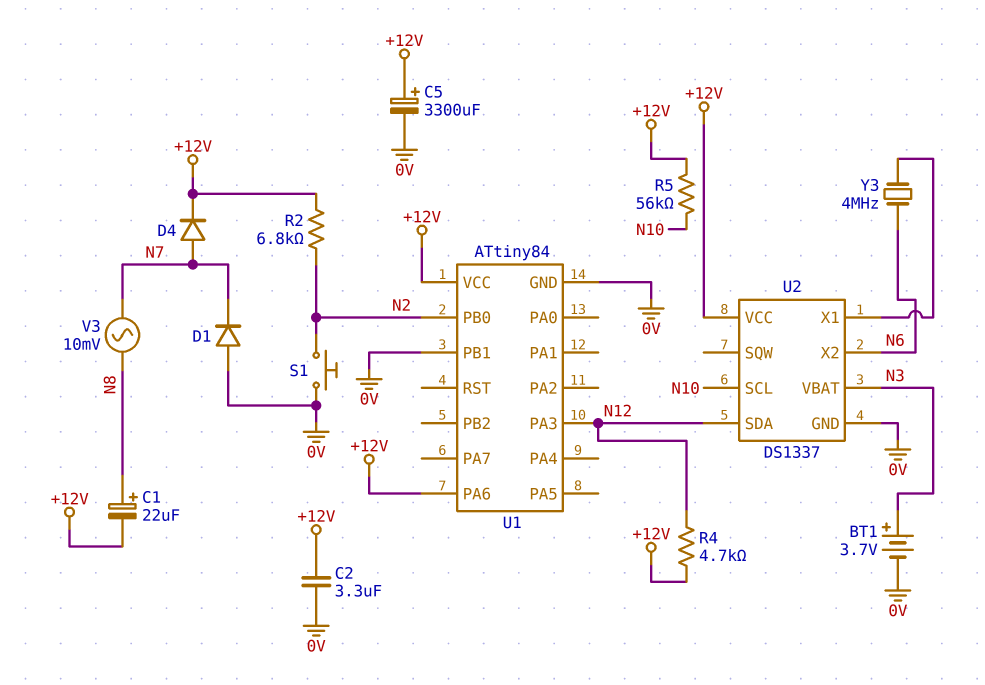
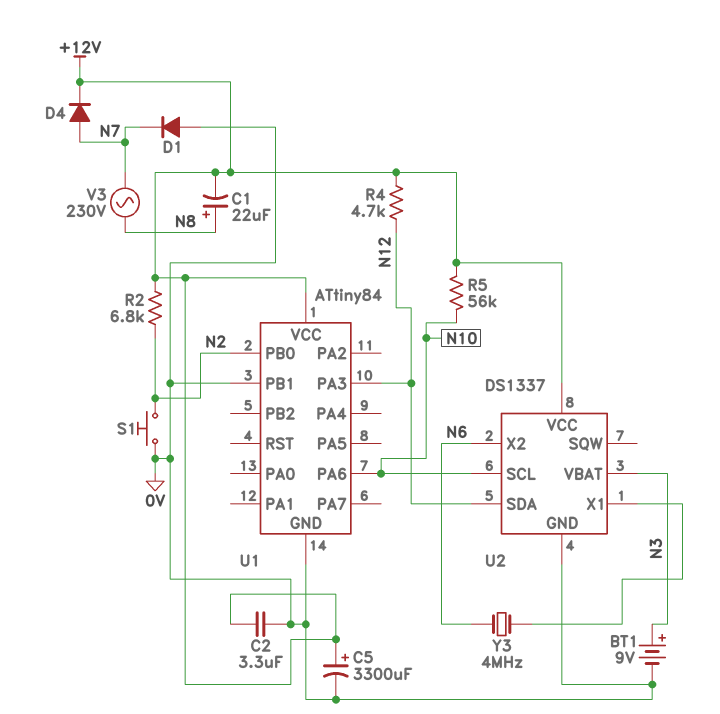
BT1: 3.7V (plus N3, minus 0V) -> 9V (plus N3, minus 0V)
U1 pin PA6: +12V -> N10
V3: AC 10mV (N7, N8) -> AC 230V (N7, N8)

